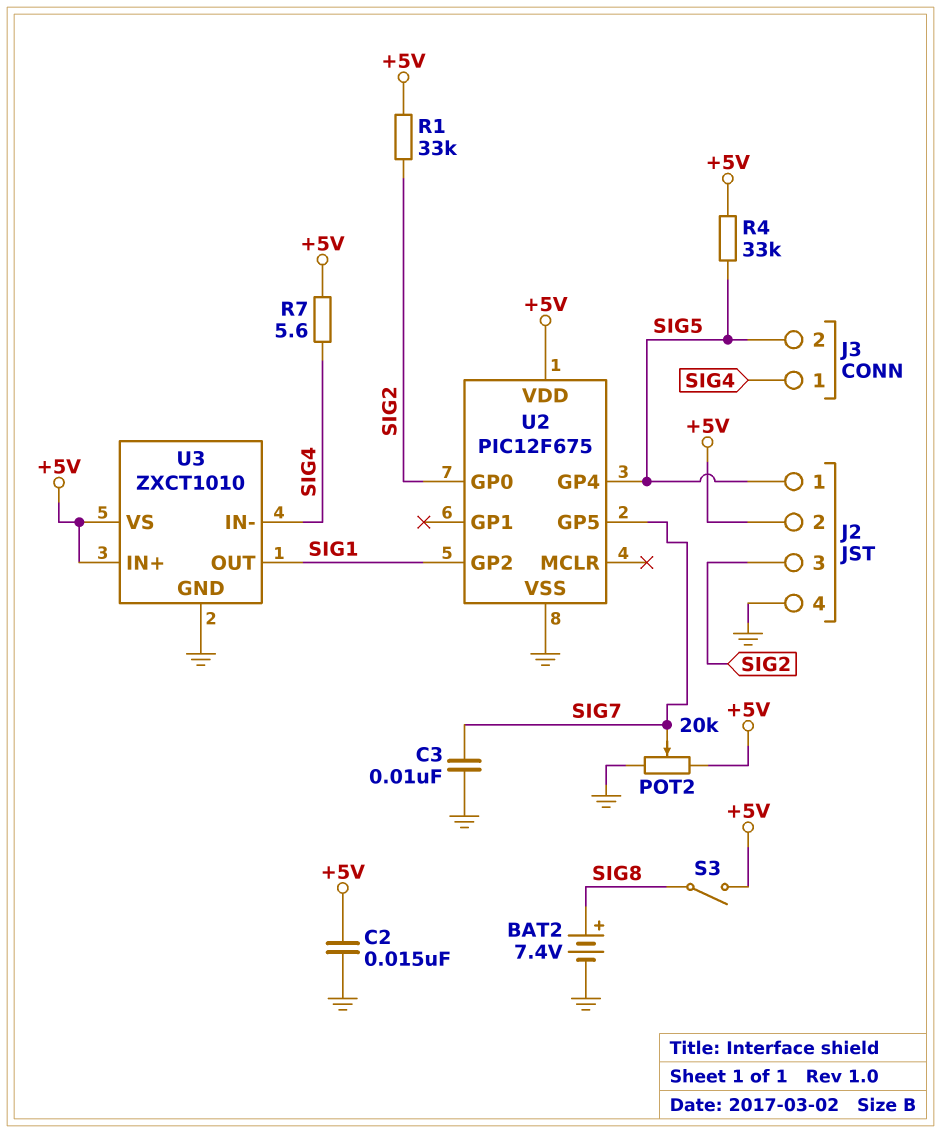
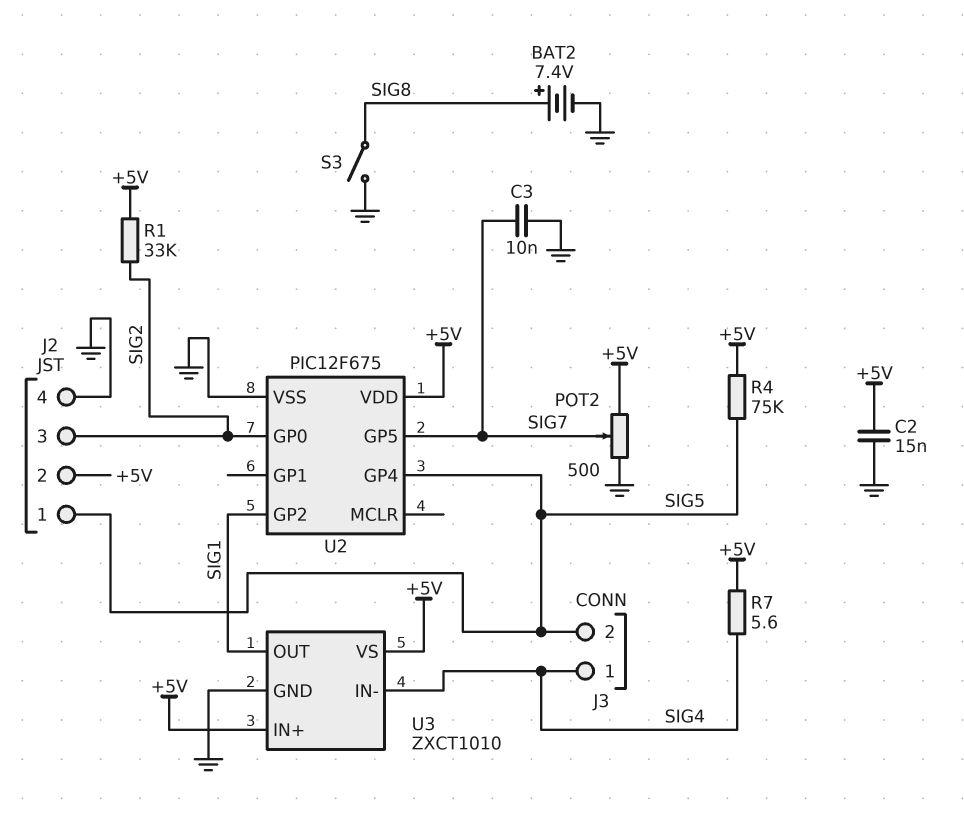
POT2: 20k (+5V, GND, wiper SIG7) -> 500 (+5V, GND, wiper SIG7)
R4: 33k (+5V, SIG5) -> 75k (+5V, SIG5)
S3: switch (+5V, SIG8) -> switch (GND, SIG8)

